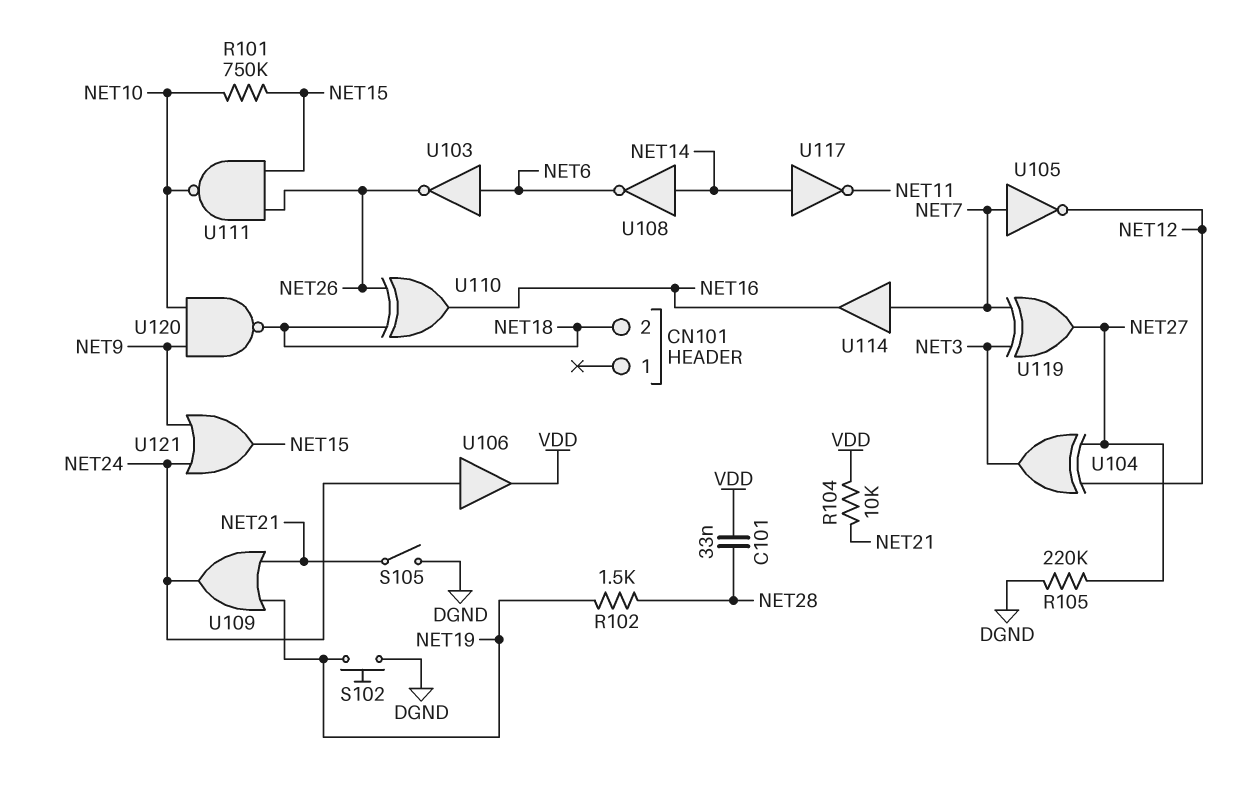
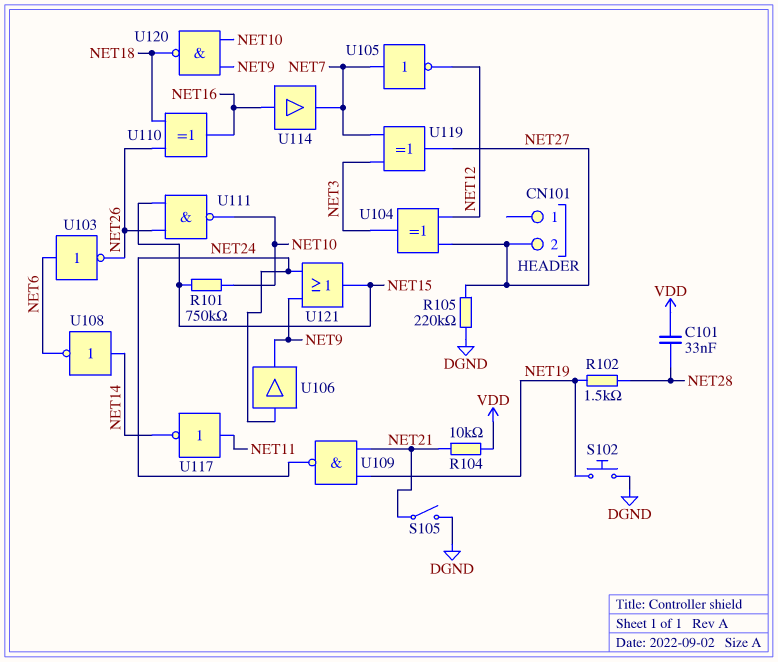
CN101 pin 2: NET18 -> NET27
U106: buffer (in NET24, out VDD) -> buffer (in NET24, out NET9)
U109: OR (in NET19, in NET21, out NET24) -> NAND (in NET19, in NET21, out NET24)
U114: buffer (in NET7, out NET16) -> buffer (in NET16, out NET7)
U117: NOT (in NET14, out NET11) -> NOT (in NET11, out NET14)

